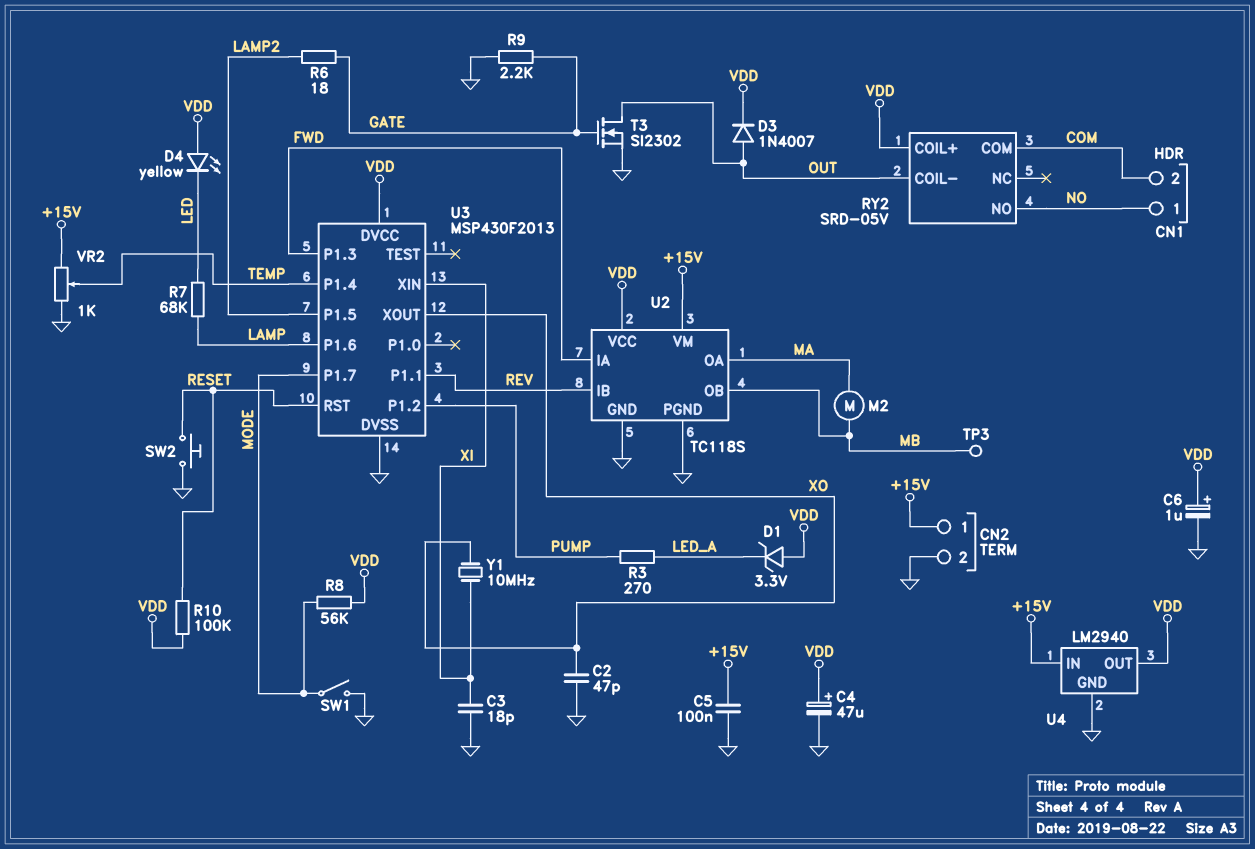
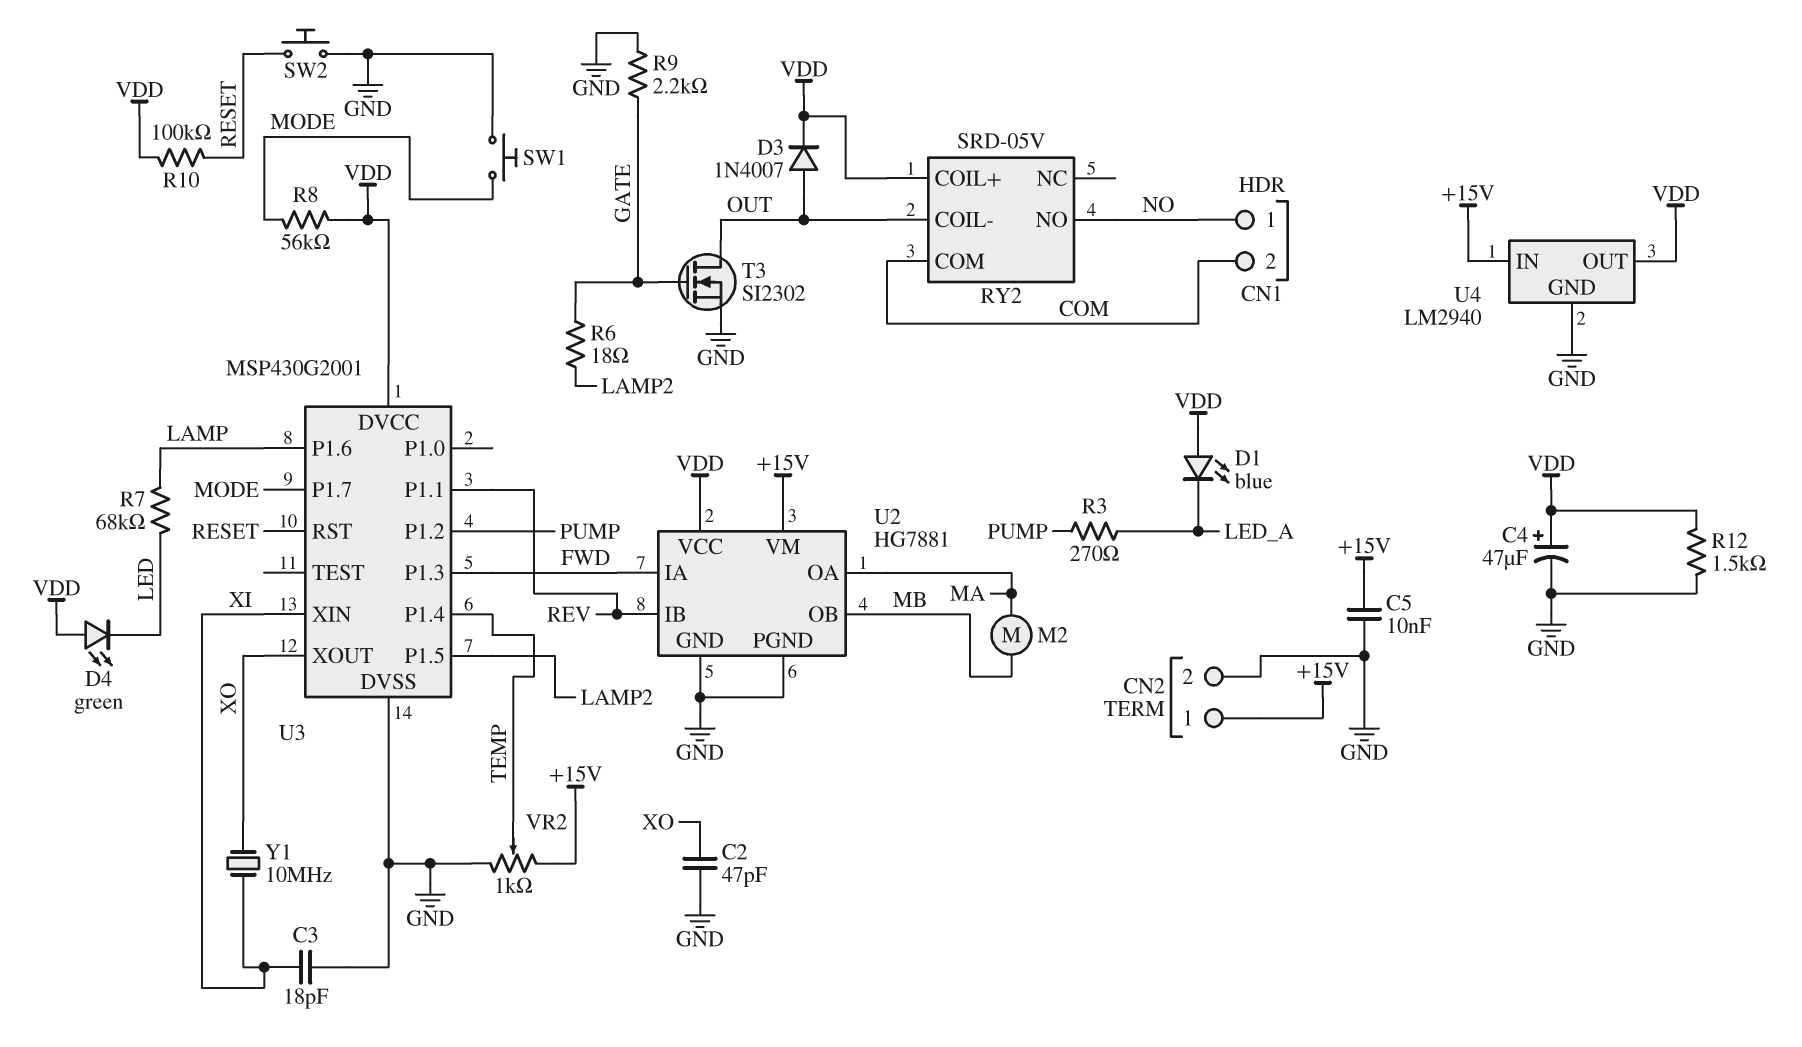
C5: 100nF (+15V, GND) -> 10nF (+15V, GND)
C6: 1uF (plus VDD, minus GND) -> none
D1: zener 3.3V (A VDD, K LED_A) -> LED blue (A VDD, K LED_A)
D4: LED yellow (A VDD, K LED) -> LED green (A VDD, K LED)
R12: none -> 1.5k (GND, VDD)
SW1: switch (GND, MODE) -> button (GND, MODE)
TP3: test point (MB) -> none
U2: TC118S -> HG7881
U3: MSP430F2013 -> MSP430G2001

